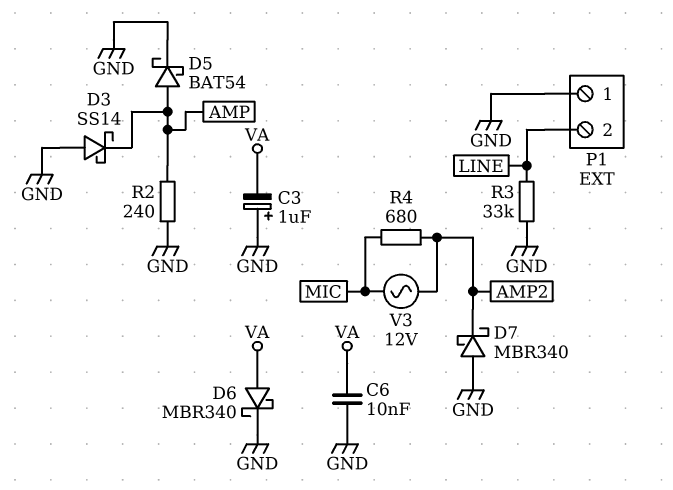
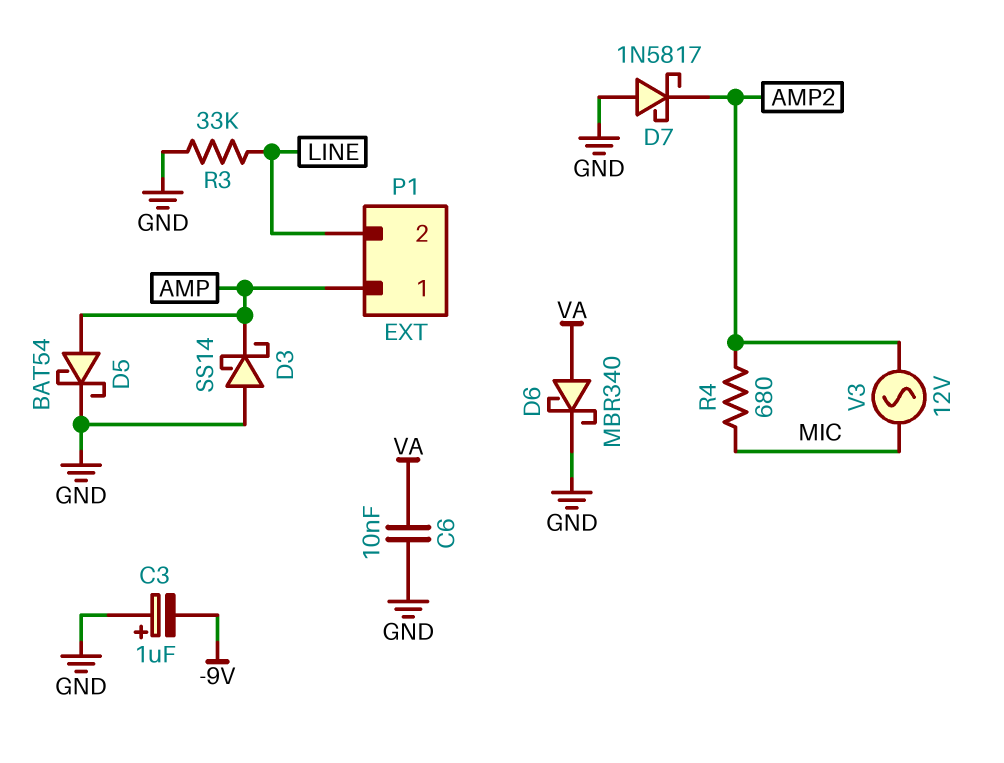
C3: 1uF (plus GND, minus VA) -> 1uF (plus GND, minus -9V)
D7: schottky MBR340 (A GND, K AMP2) -> schottky 1N5817 (A GND, K AMP2)
P1 pin 1: GND -> AMP
R2: 240 (AMP, GND) -> none

